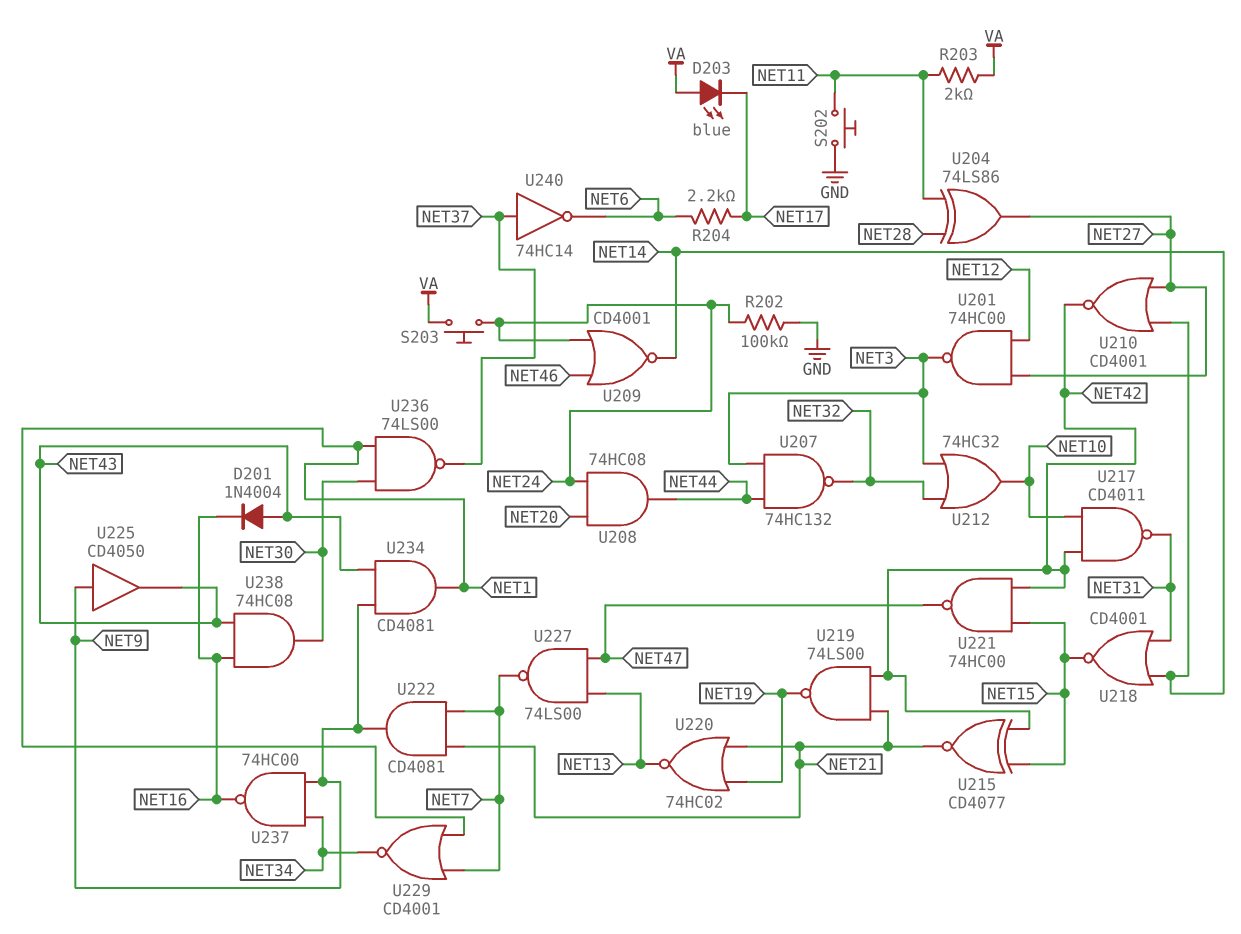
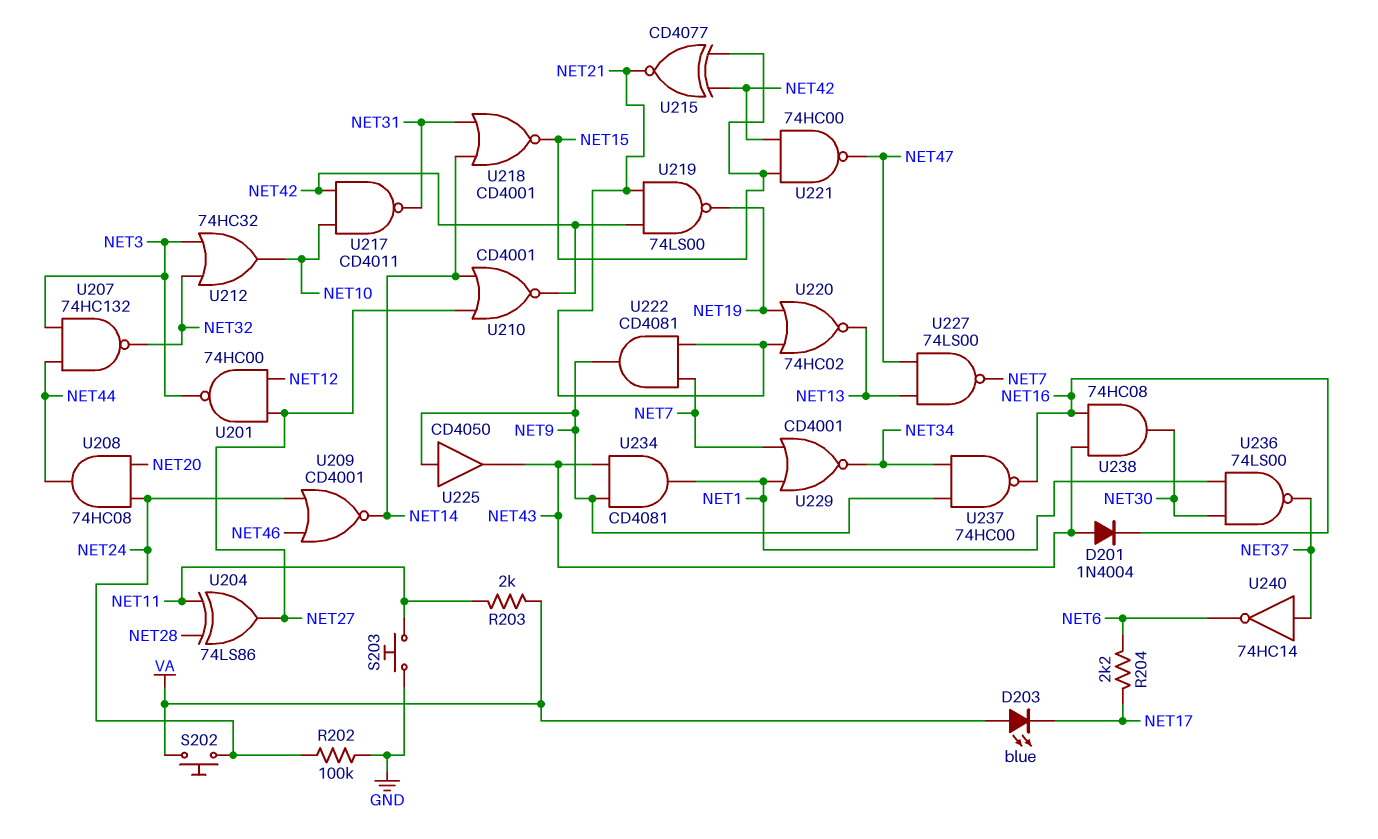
S202: button (GND, NET11) -> button (NET24, VA)
S203: button (NET24, VA) -> button (GND, NET11)

